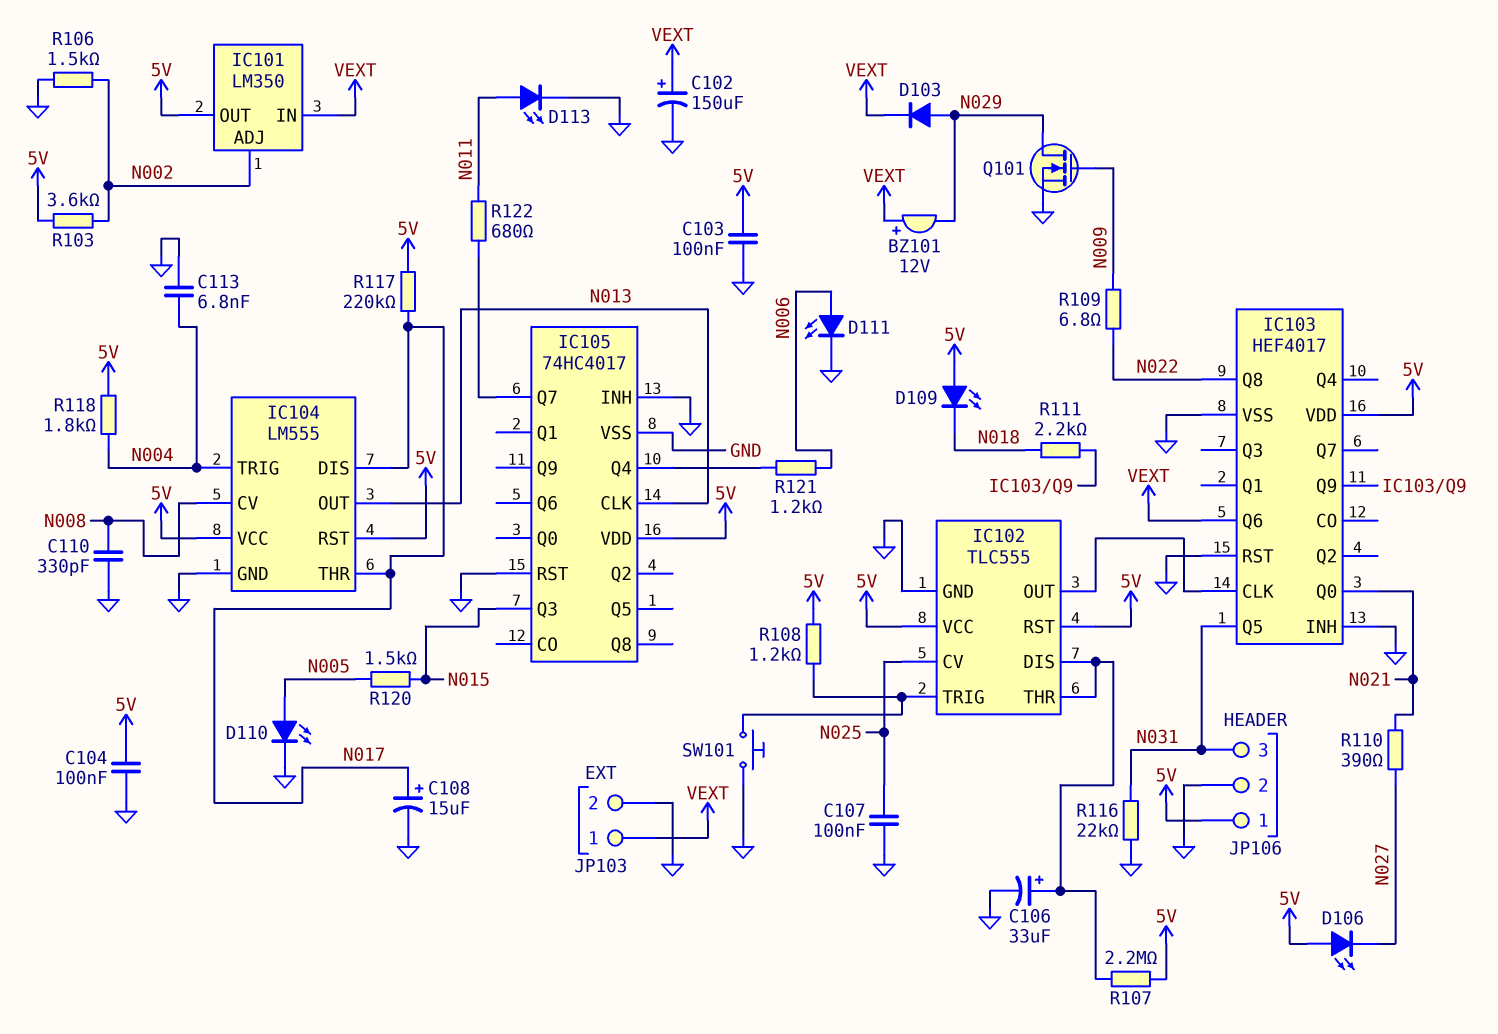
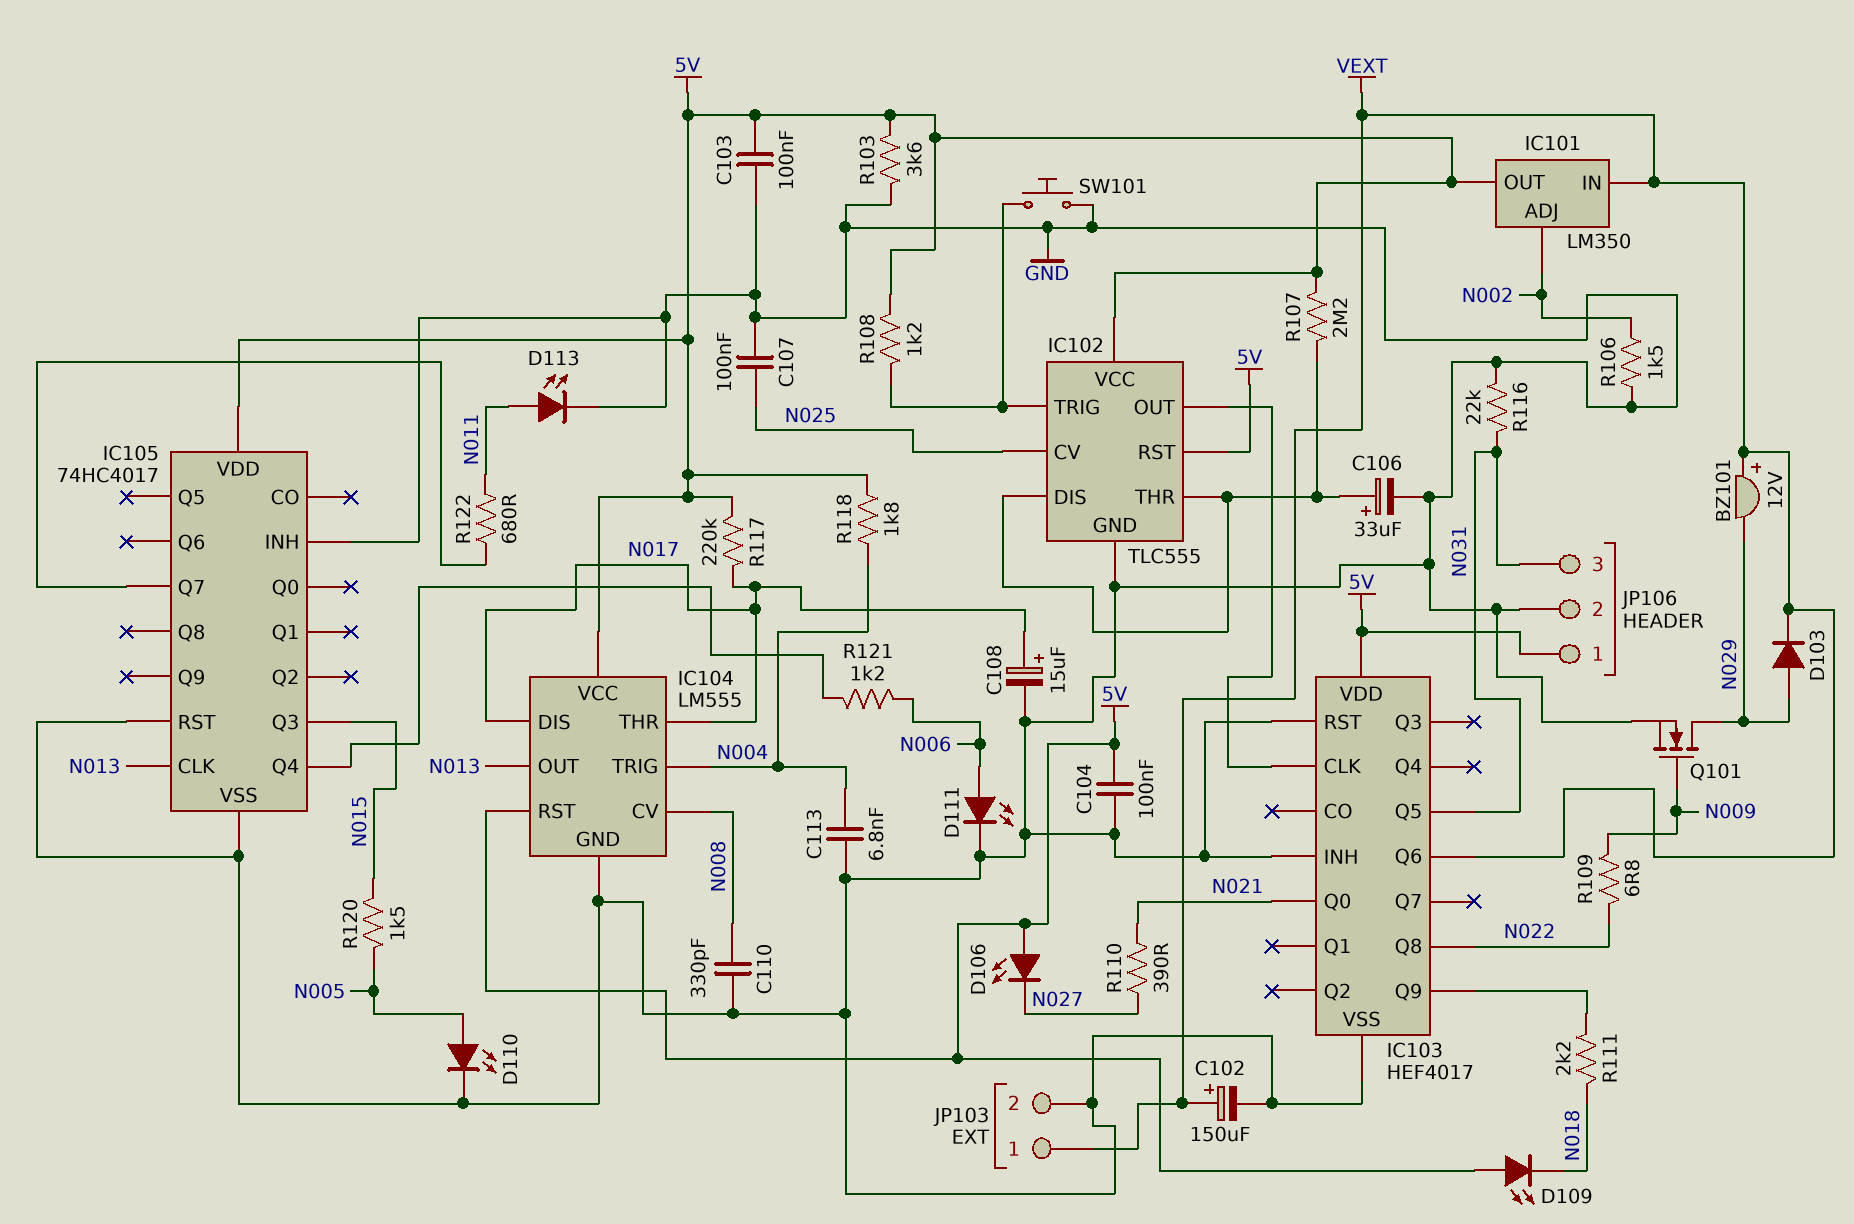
R103: 3.6k (5V, N002) -> 3.6k (5V, GND)

